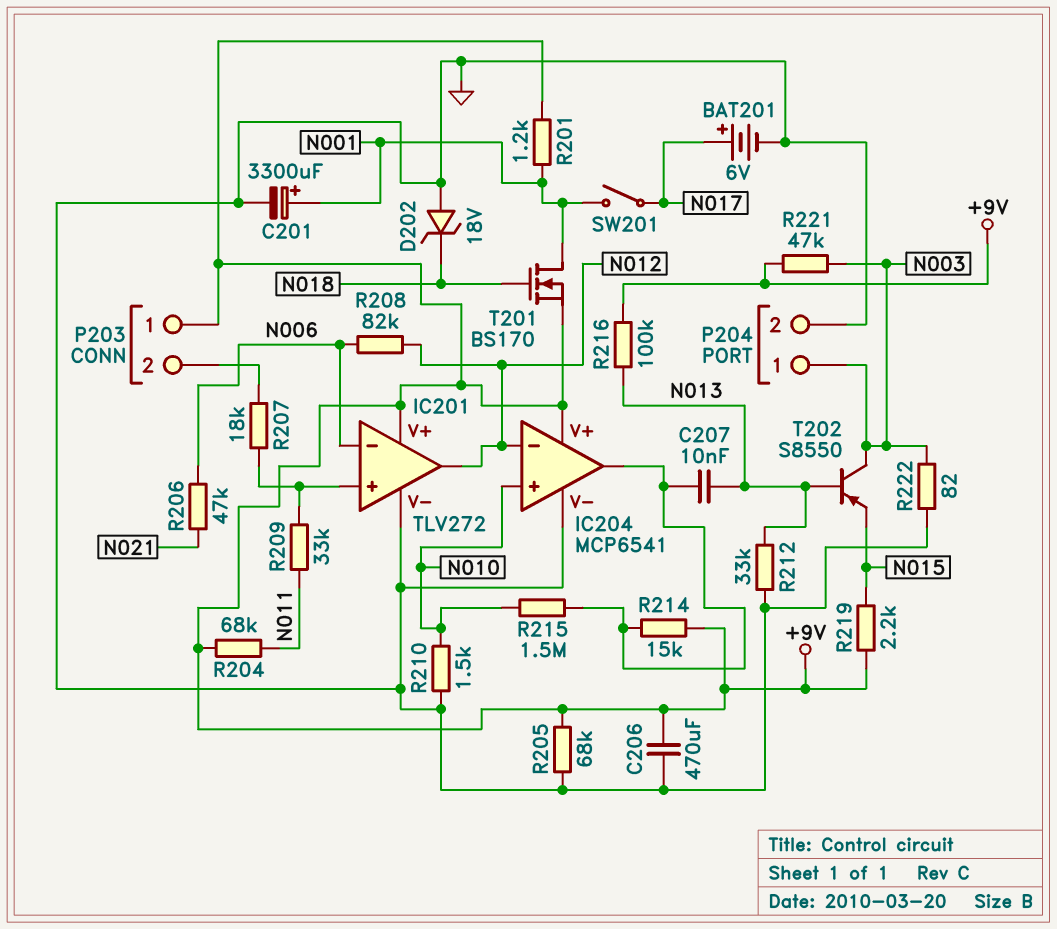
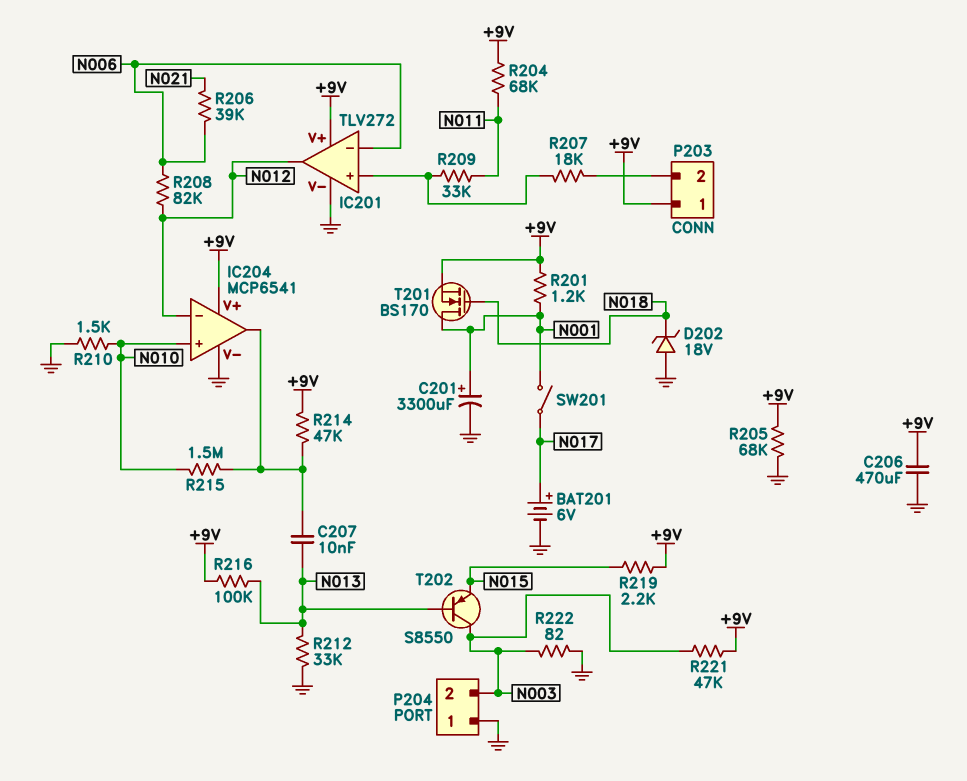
P204 pin 1: N003 -> GND
P204 pin 2: GND -> N003
R206: 47k (N006, N021) -> 39k (N006, N021)
R214: 15k (+9V, IC204/out) -> 47k (+9V, IC204/out)

